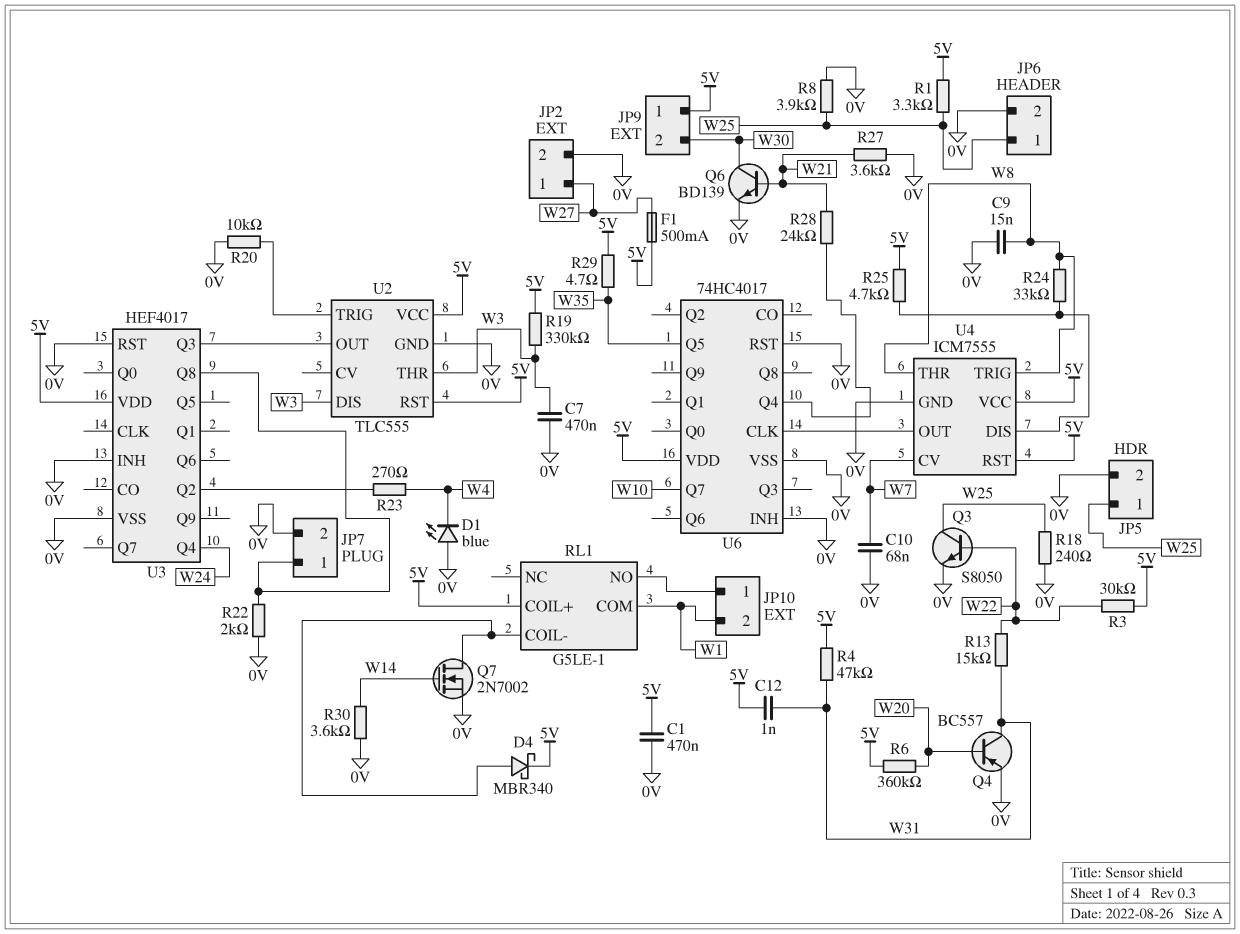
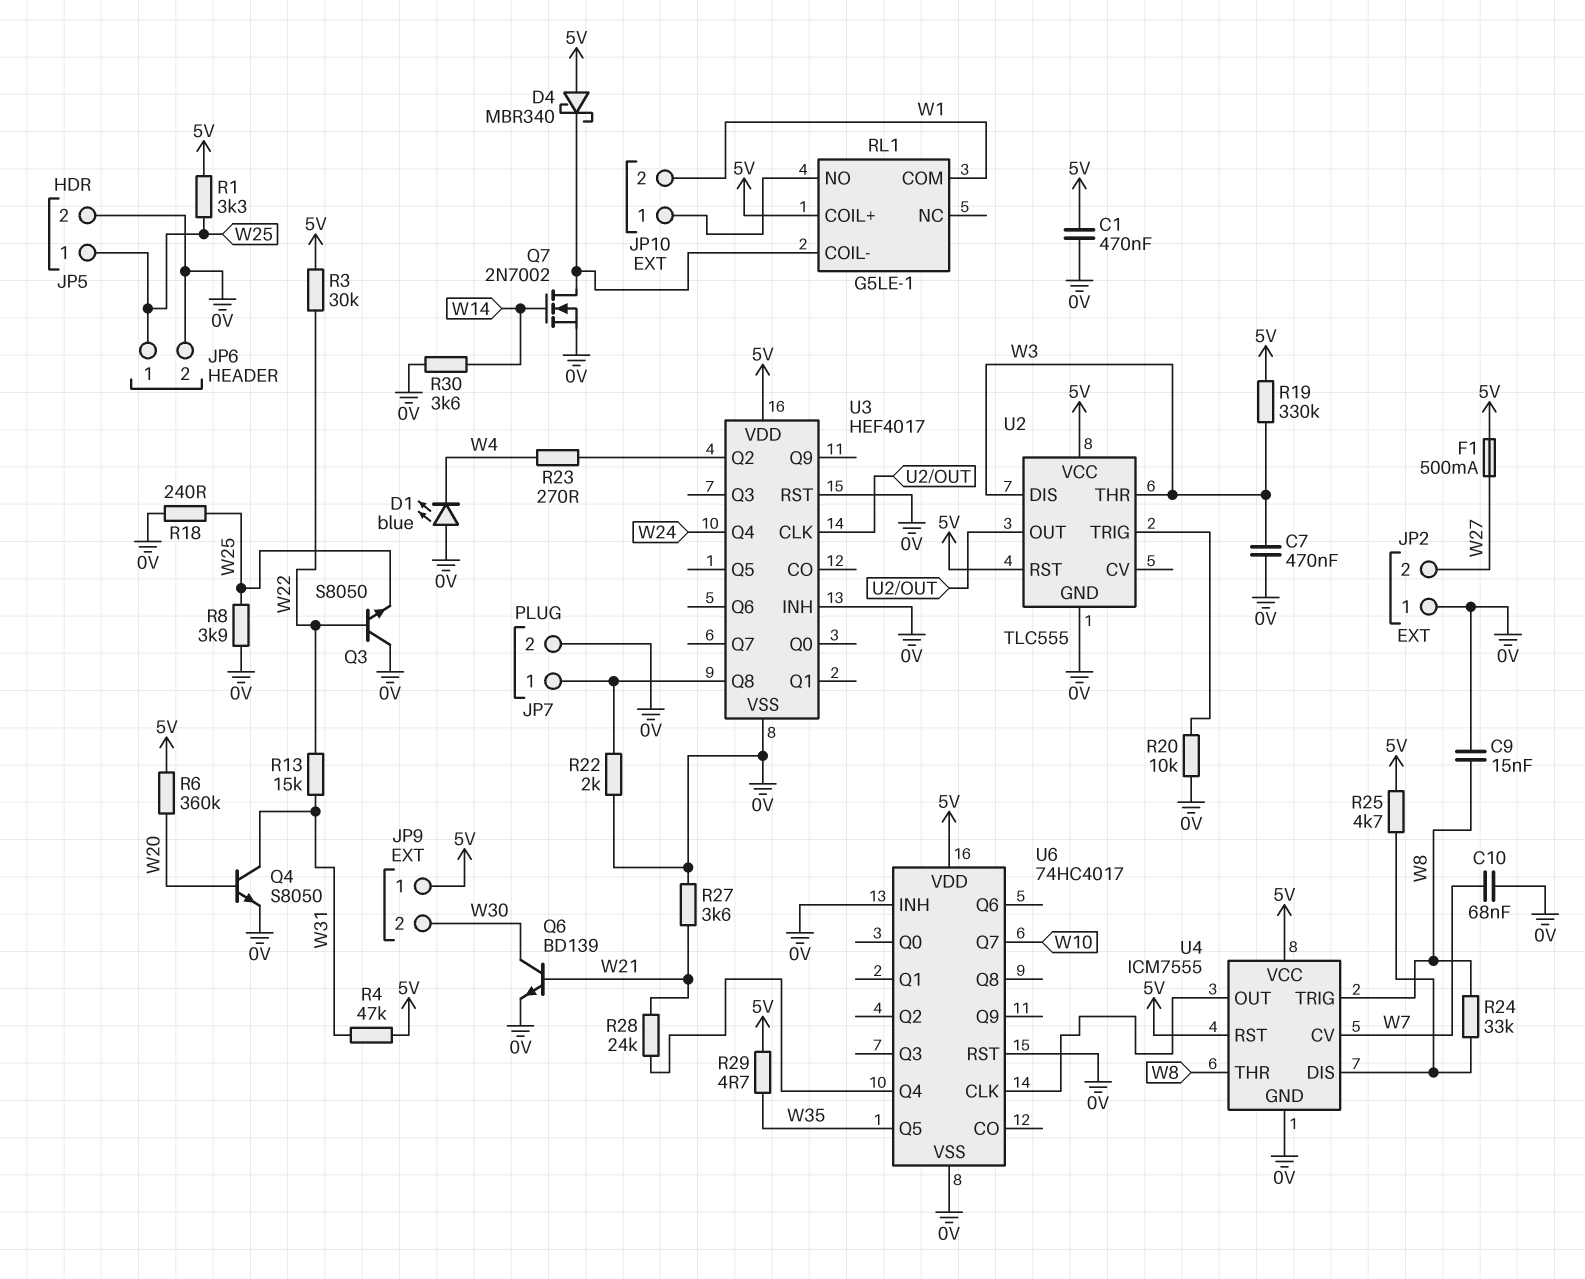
C12: 1nF (5V, W31) -> none
D4: schottky MBR340 (A RL1/COIL-, K 5V) -> schottky MBR340 (A 5V, K RL1/COIL-)
JP2 pin 1: W27 -> 0V
JP2 pin 2: 0V -> W27
Q3: NPN S8050 (B W22, C W25, E 0V) -> NPN S8050 (B W22, C 0V, E W25)
Q4: PNP BC557 (B W20, C W31, E 0V) -> NPN S8050 (B W20, C W31, E 0V)
U3 pin CLK: none -> U2/OUT
U3 pin Q3: U2/OUT -> none

